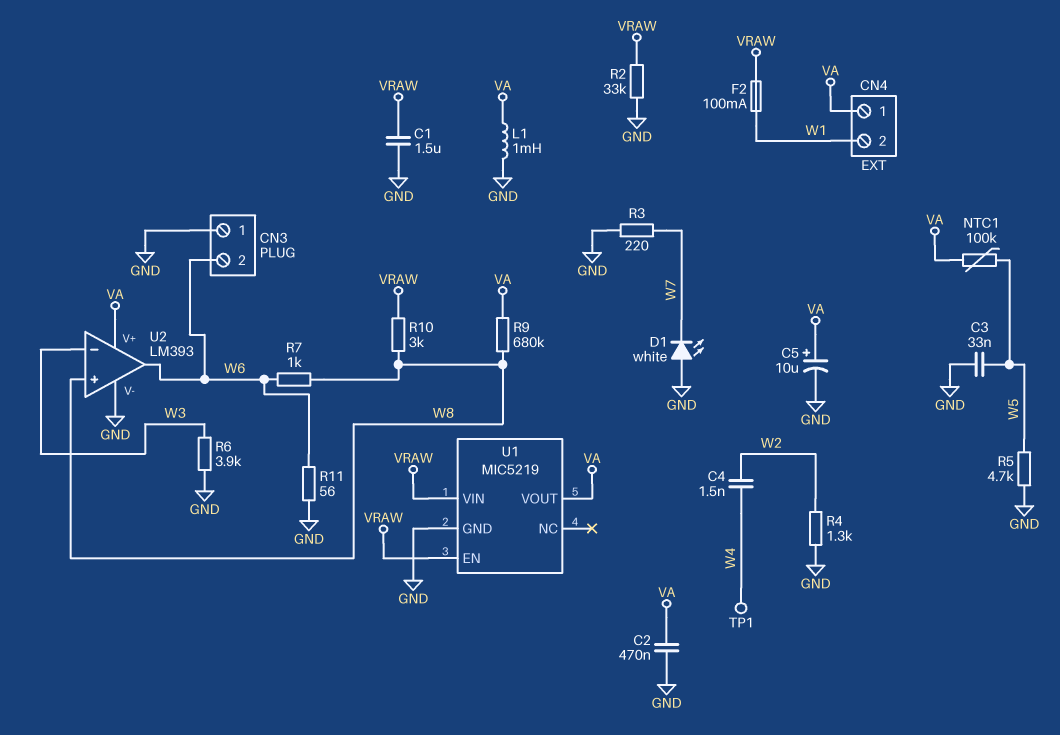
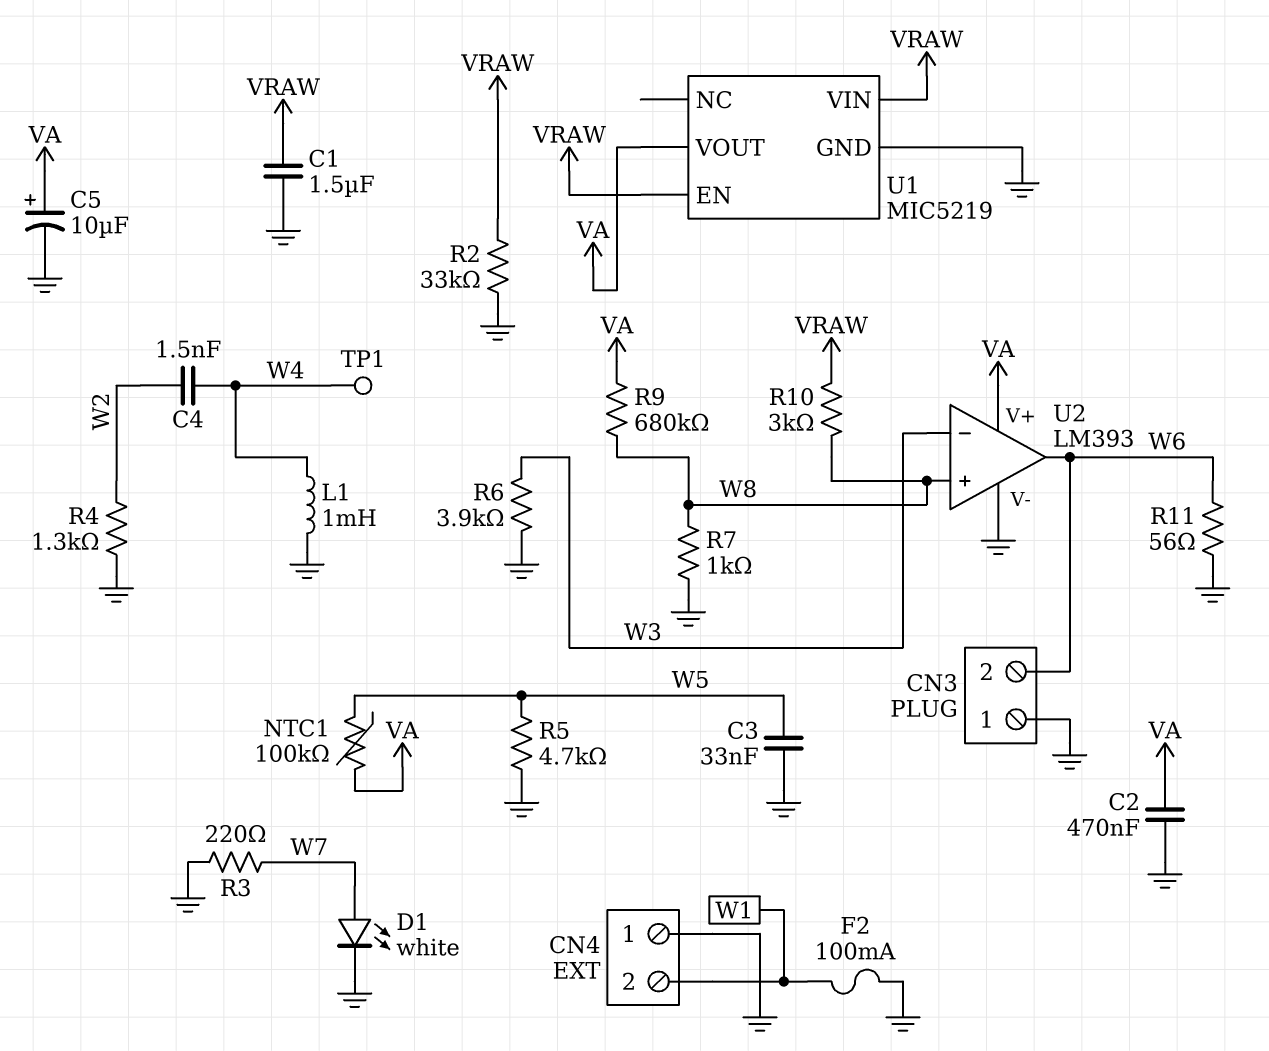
CN4 pin 1: VA -> GND
D1: LED white (A GND, K W7) -> LED white (A W7, K GND)
F2: 100mA (VRAW, W1) -> 100mA (GND, W1)
L1: 1mH (GND, VA) -> 1mH (GND, W4)
R7: 1k (W6, W8) -> 1k (GND, W8)

